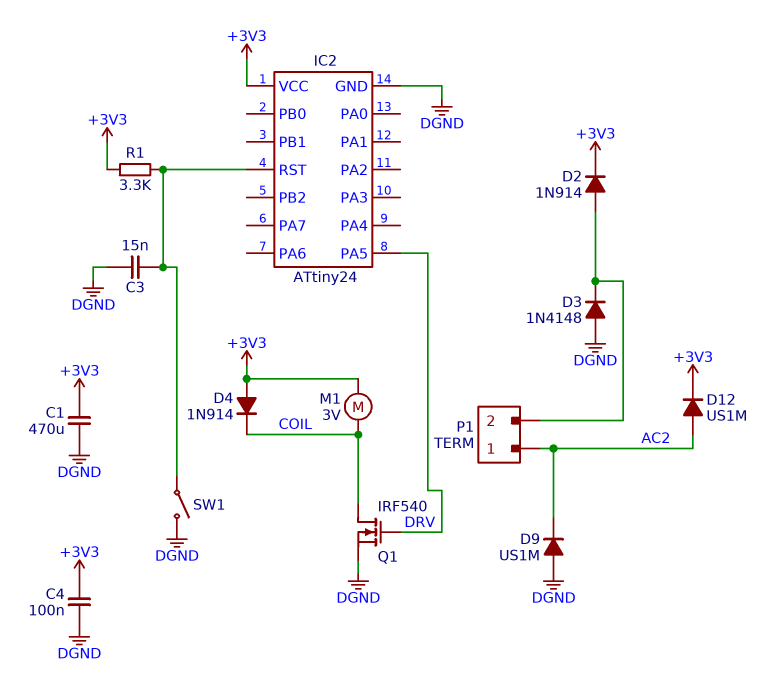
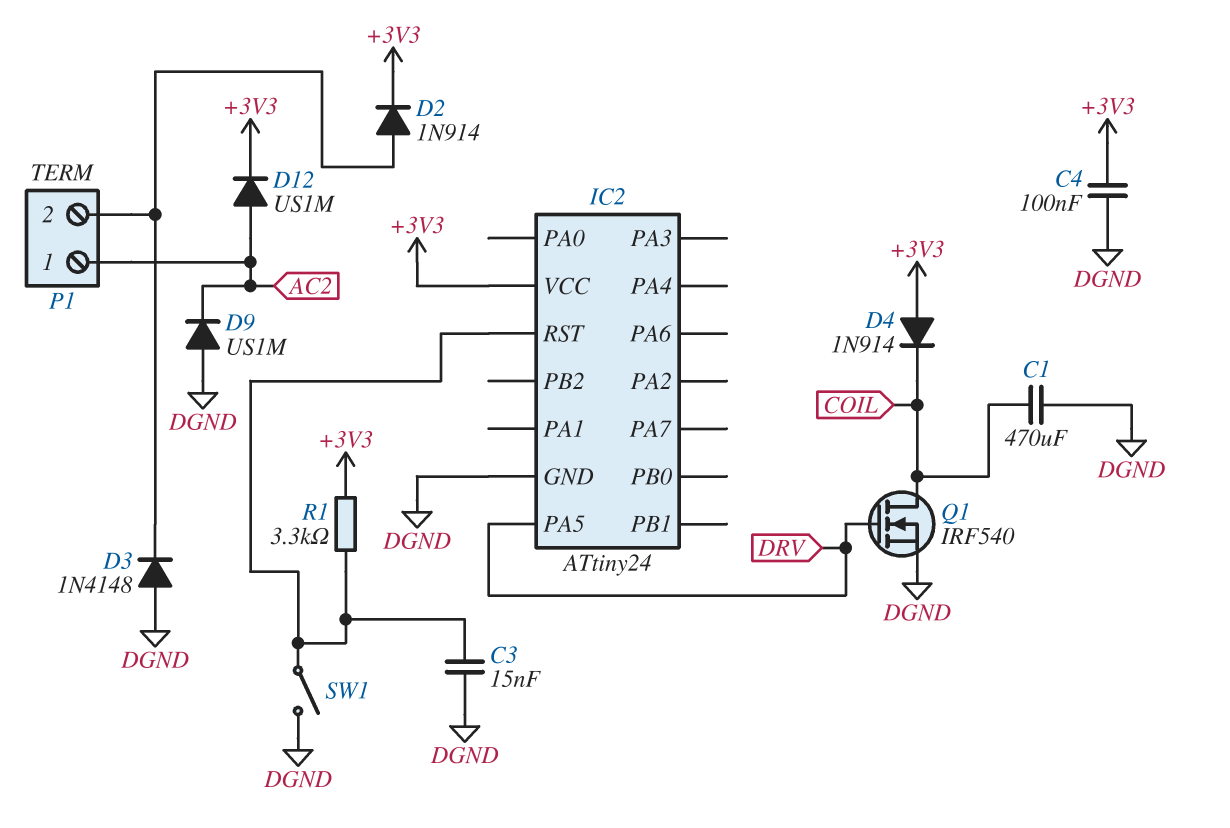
C1: 470uF (+3V3, DGND) -> 470uF (COIL, DGND)
M1: motor 3V (+3V3, COIL) -> none

